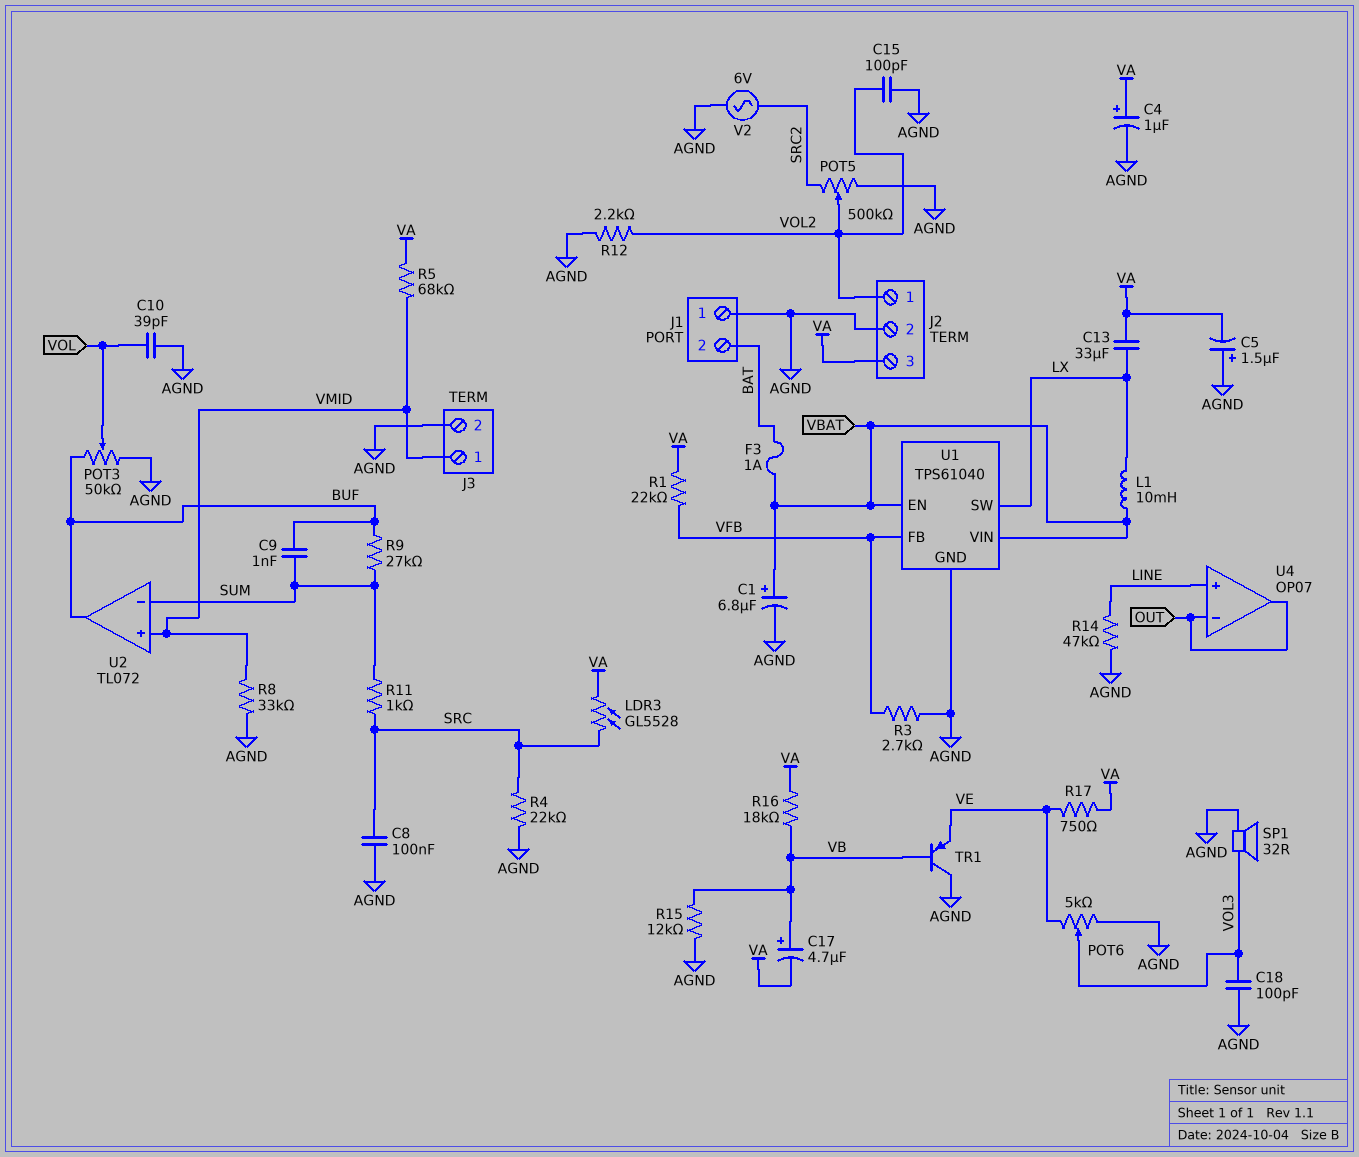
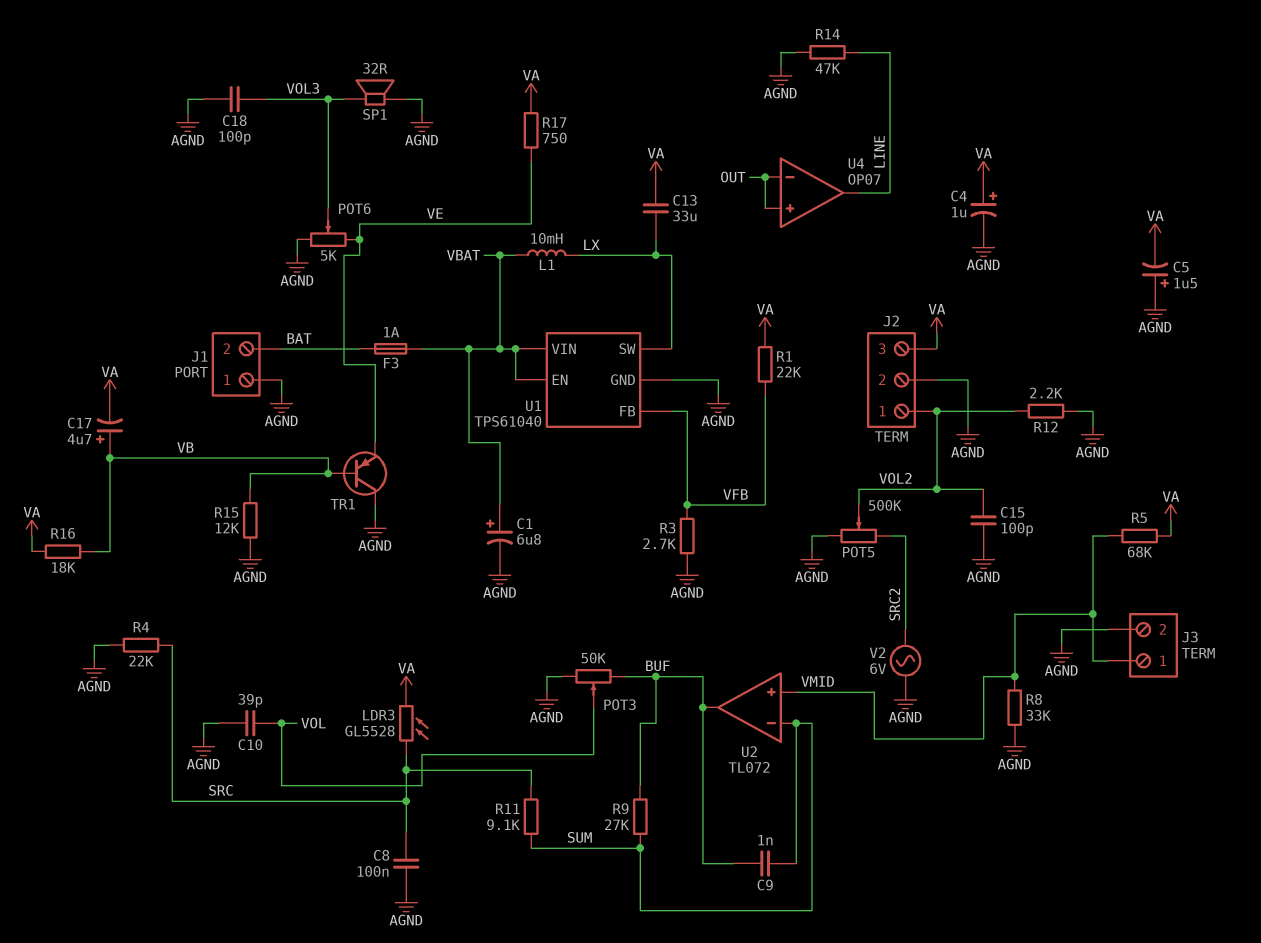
R11: 1k (SRC, SUM) -> 9.1k (SRC, SUM)
U4 pin in+: LINE -> OUT
U4 pin out: OUT -> LINE

